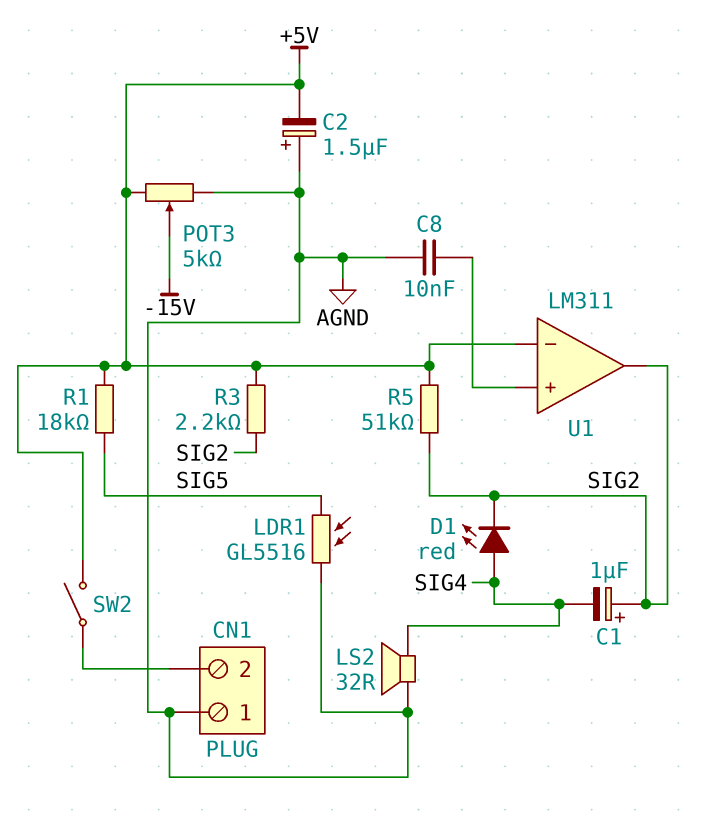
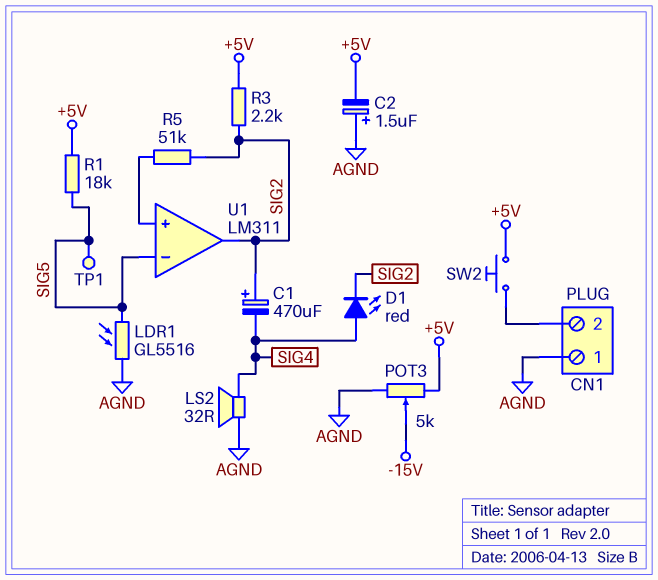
C1: 1uF (plus SIG2, minus SIG4) -> 470uF (plus SIG2, minus SIG4)
C8: 10nF (AGND, U1/in+) -> none
R5: 51k (+5V, SIG2) -> 51k (SIG2, U1/in+)
SW2: switch (+5V, CN1/2) -> button (+5V, CN1/2)
TP1: none -> test point (SIG5)
U1 pin in-: +5V -> SIG5

